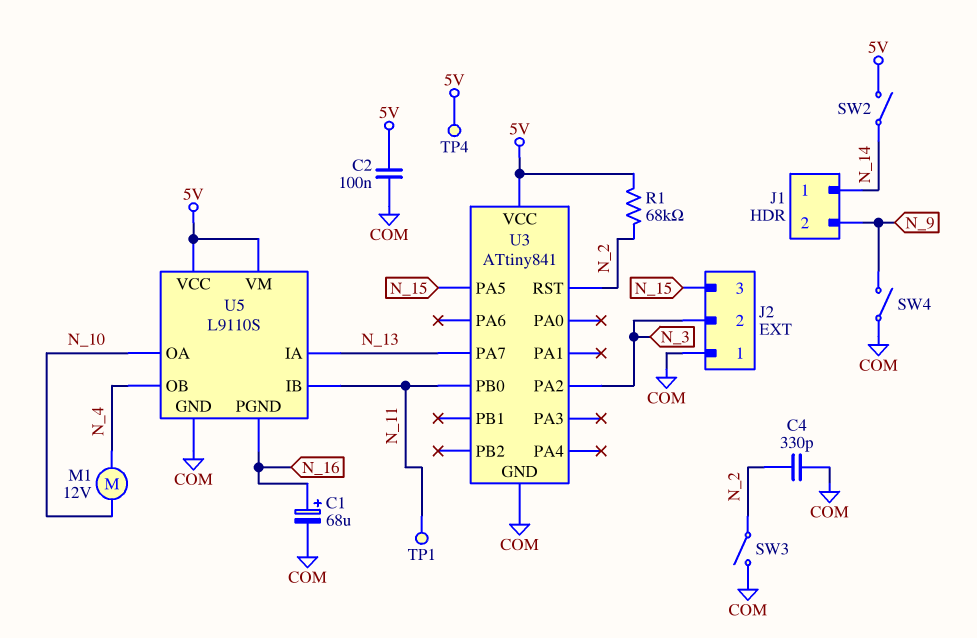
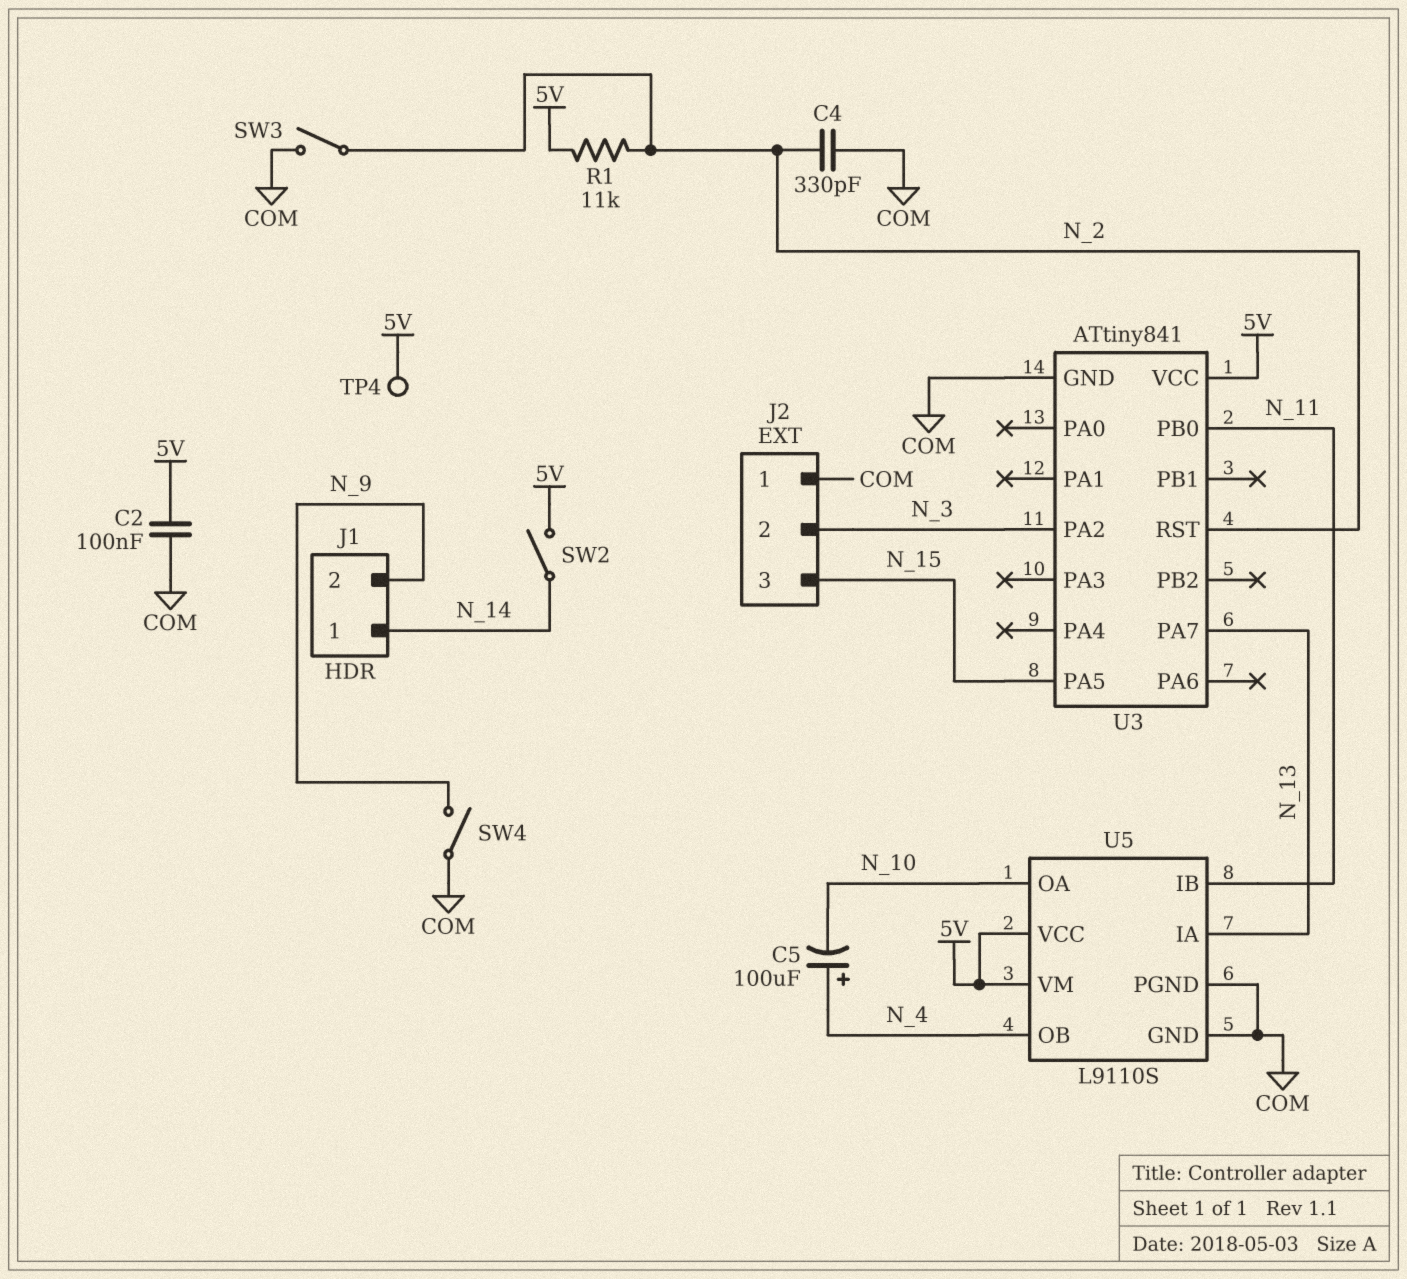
C1: 68uF (plus N_16, minus COM) -> none
C5: none -> 100uF (plus N_4, minus N_10)
M1: motor 12V (N_4, N_10) -> none
R1: 68k (5V, N_2) -> 11k (5V, N_2)
TP1: test point (N_11) -> none
U5 pin PGND: N_16 -> COM

